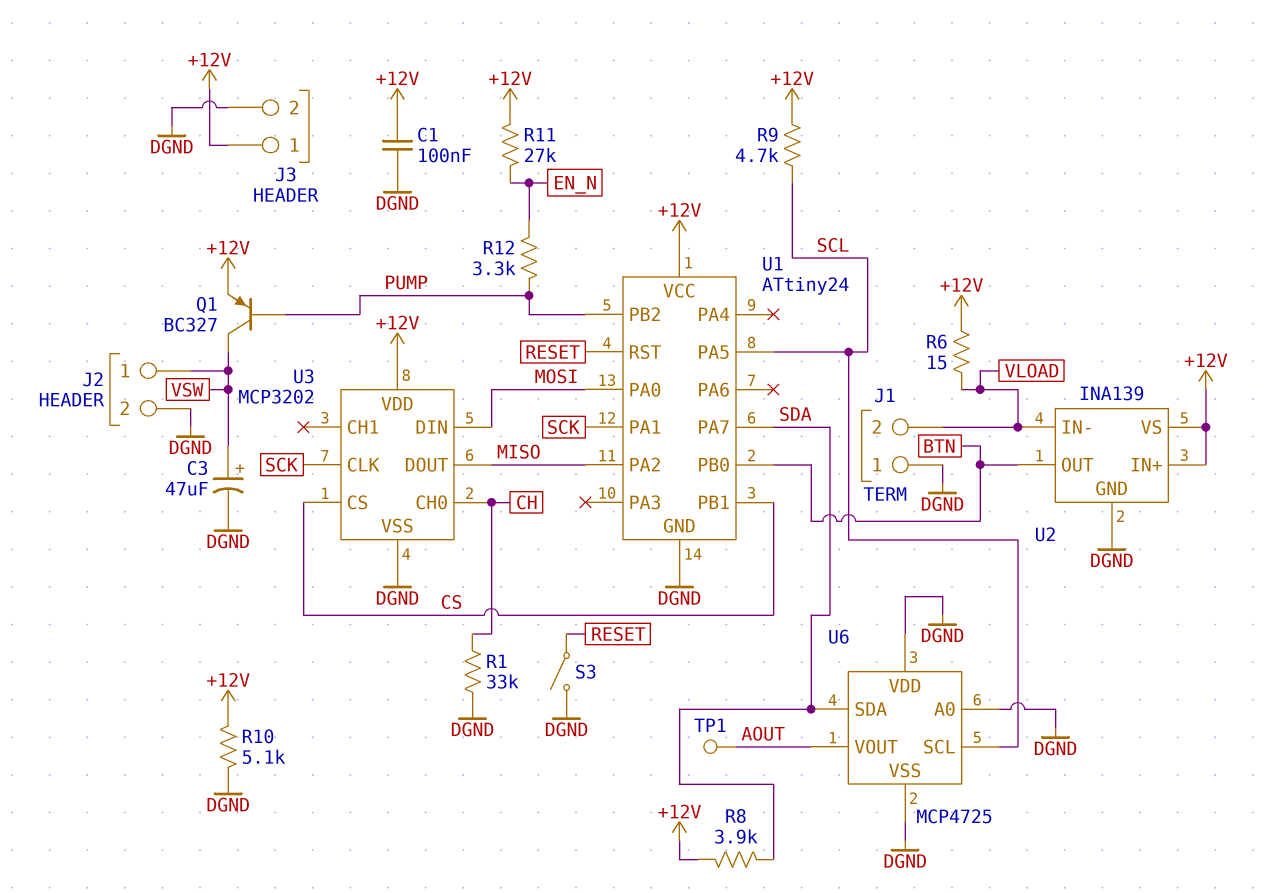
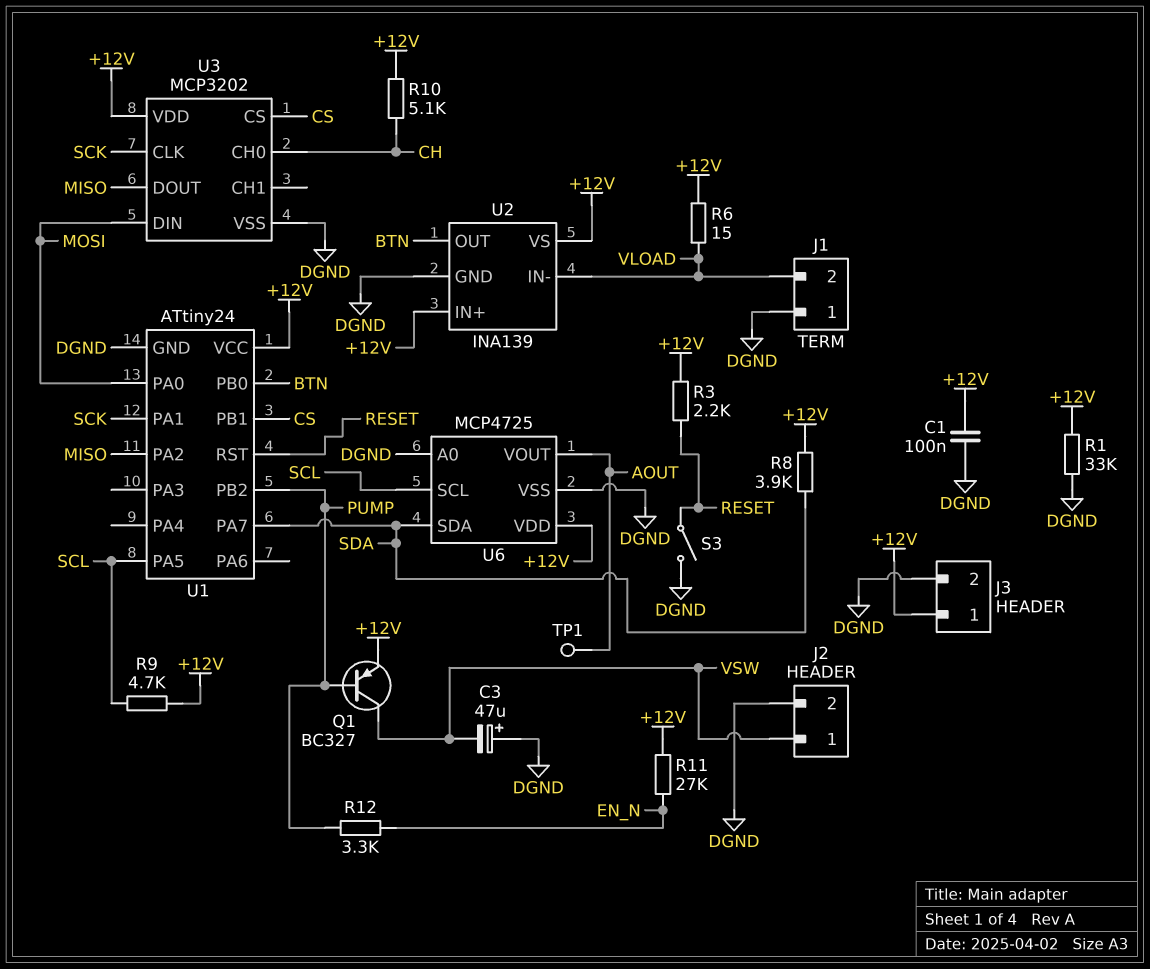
C3: 47uF (plus VSW, minus DGND) -> 47uF (plus DGND, minus VSW)
R1: 33k (CH, DGND) -> 33k (+12V, DGND)
R3: none -> 2.2k (+12V, RESET)
R10: 5.1k (+12V, DGND) -> 5.1k (+12V, CH)
U6 pin VDD: DGND -> +12V

